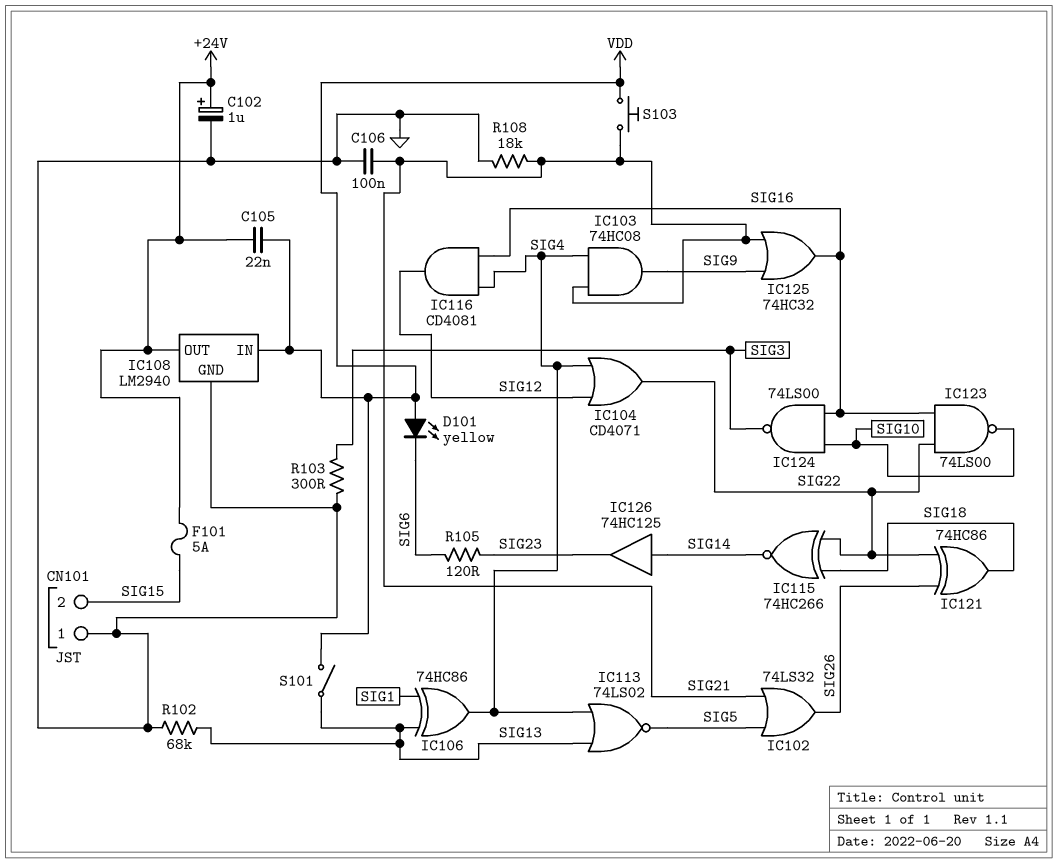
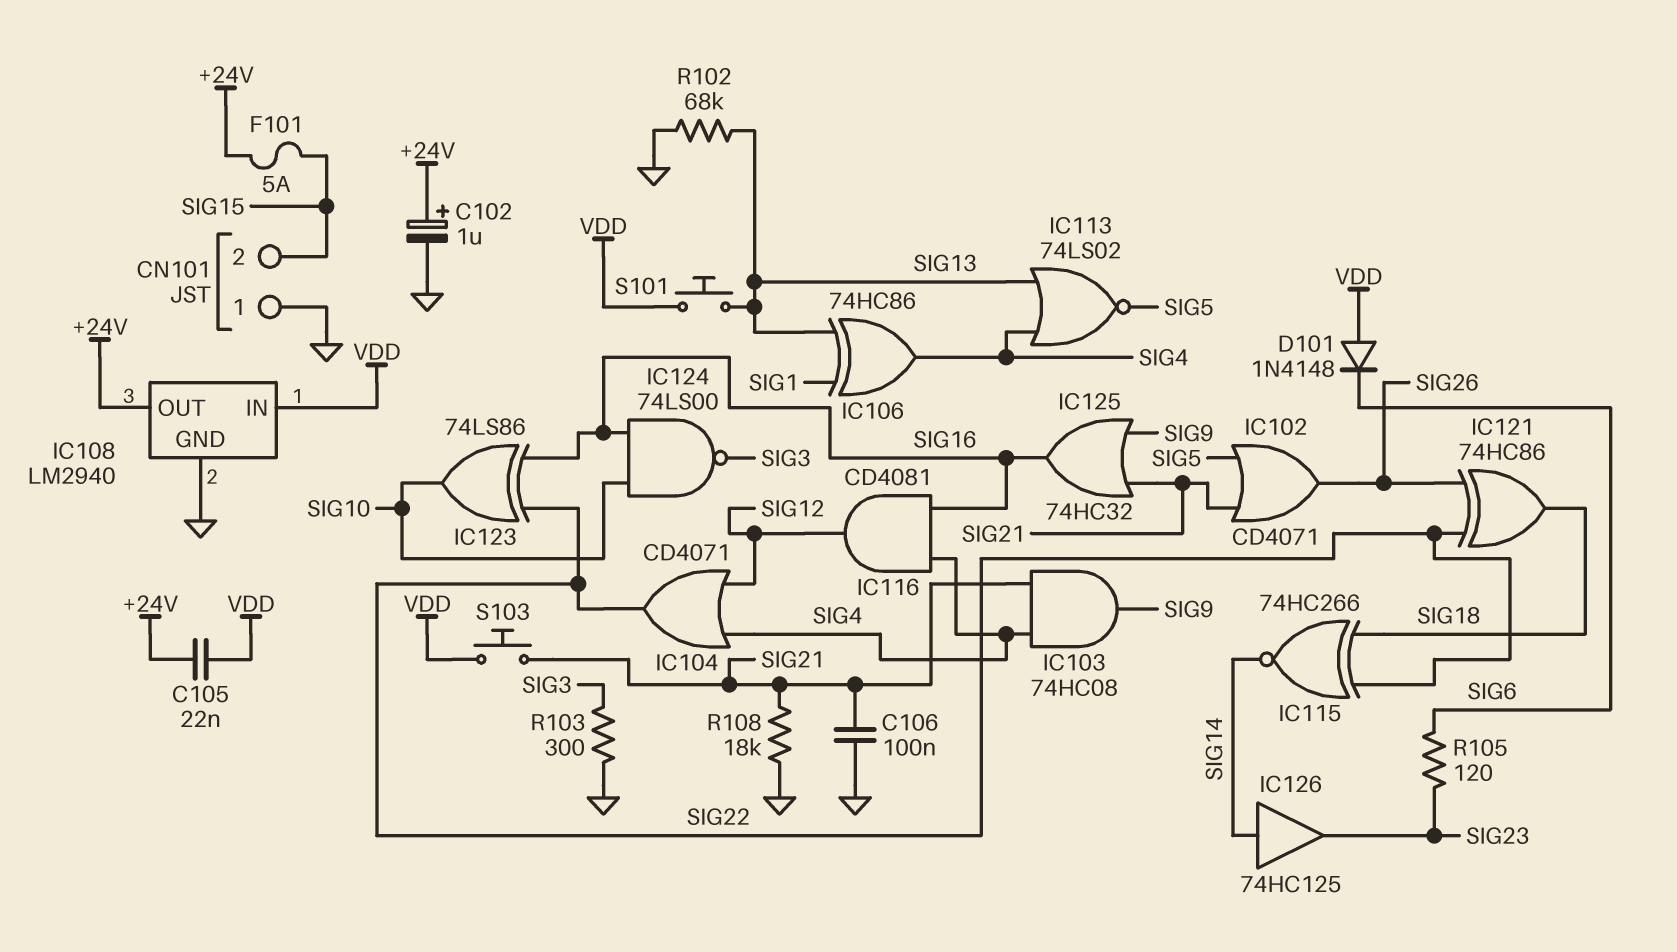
D101: LED yellow (A VDD, K SIG6) -> diode 1N4148 (A VDD, K SIG6)
IC102: OR 74LS32 (in SIG5, in SIG21, out SIG26) -> OR CD4071 (in SIG5, in SIG21, out SIG26)
IC123: NAND 74LS00 (in SIG16, in SIG22, out SIG10) -> XOR 74LS86 (in SIG16, in SIG22, out SIG10)
S101: switch (SIG13, VDD) -> button (SIG13, VDD)

